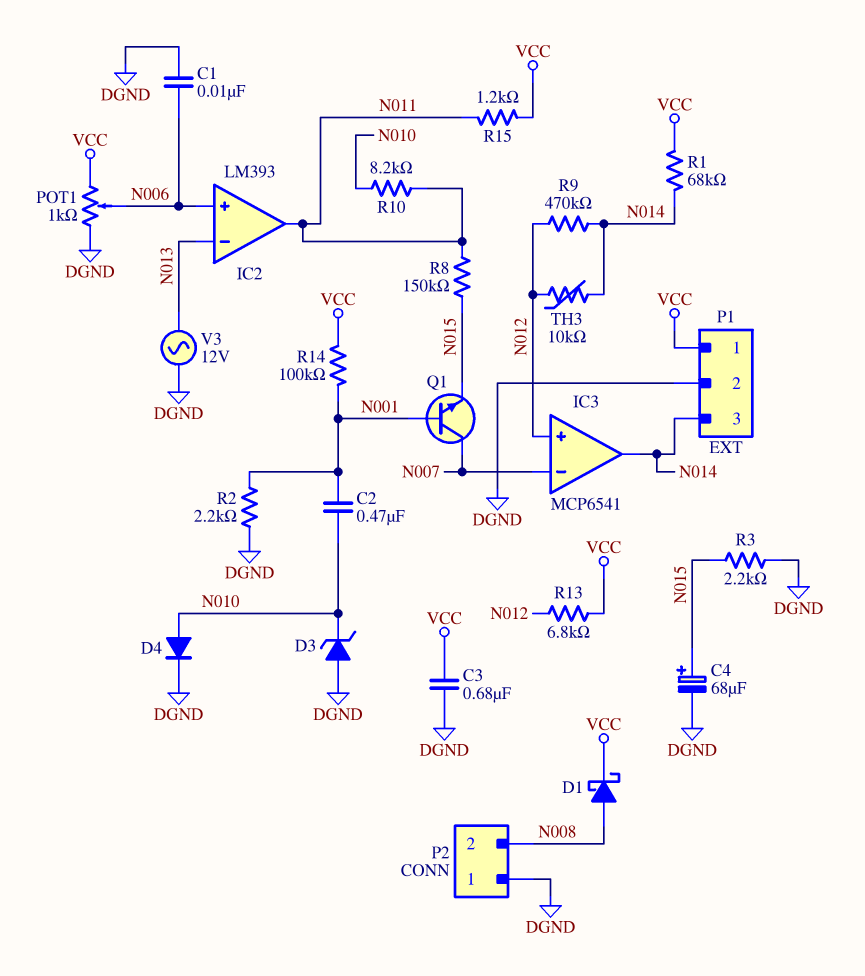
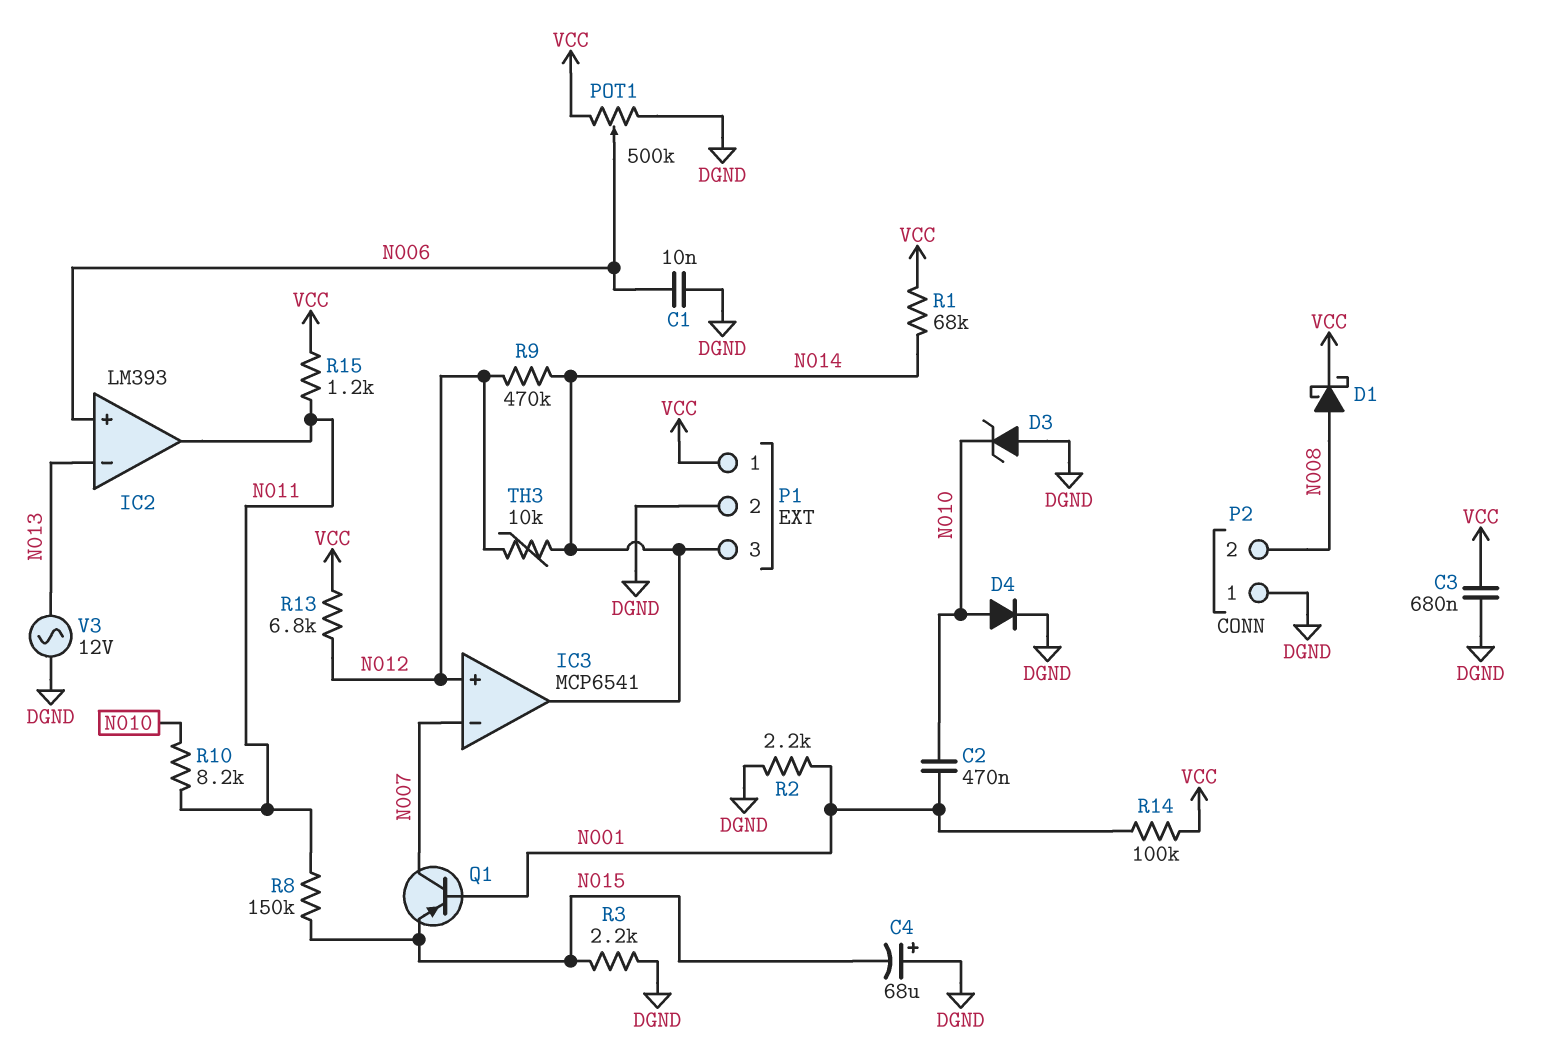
C4: 68uF (plus N015, minus DGND) -> 68uF (plus DGND, minus N015)
POT1: 1k (DGND, VCC, wiper N006) -> 500k (DGND, VCC, wiper N006)
Q1: NPN (B N001, C N007, E N015) -> PNP (B N001, C N007, E N015)

